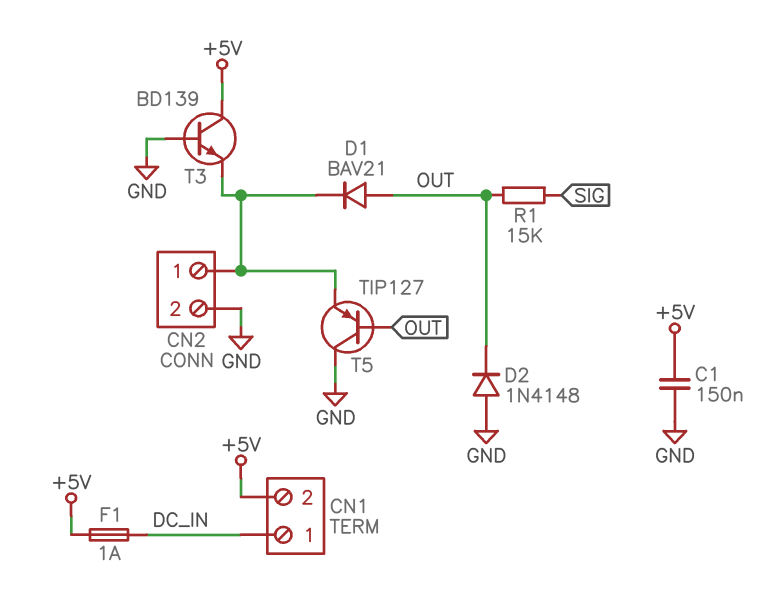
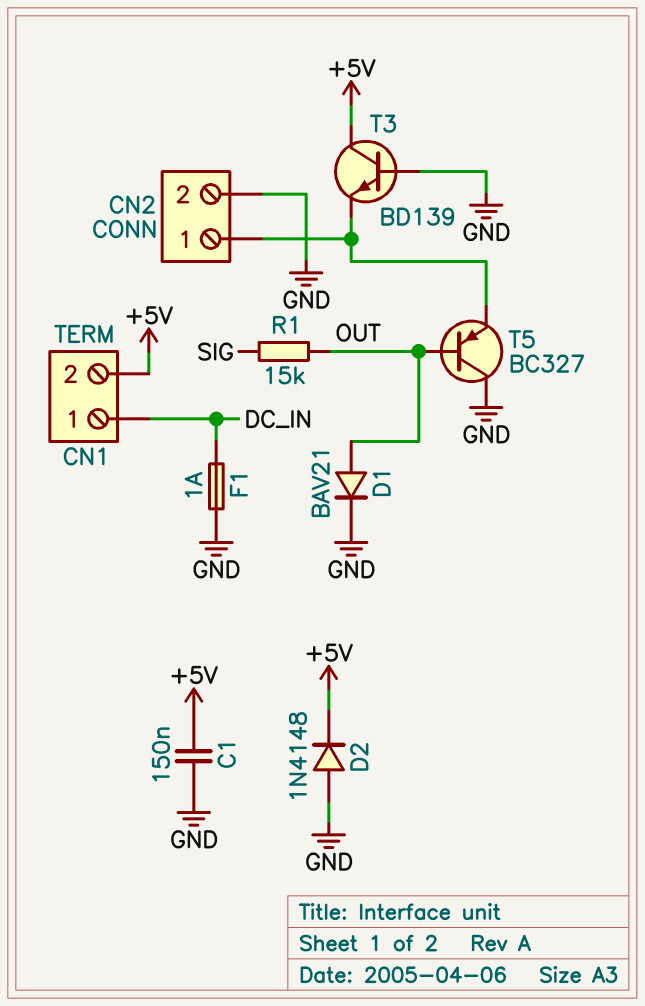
D1: diode BAV21 (A OUT, K CN2/1) -> diode BAV21 (A OUT, K GND)
D2: diode 1N4148 (A GND, K OUT) -> diode 1N4148 (A GND, K +5V)
F1: 1A (+5V, DC_IN) -> 1A (DC_IN, GND)
T5: PNP TIP127 (B OUT, C GND, E CN2/1) -> PNP BC327 (B OUT, C GND, E CN2/1)

